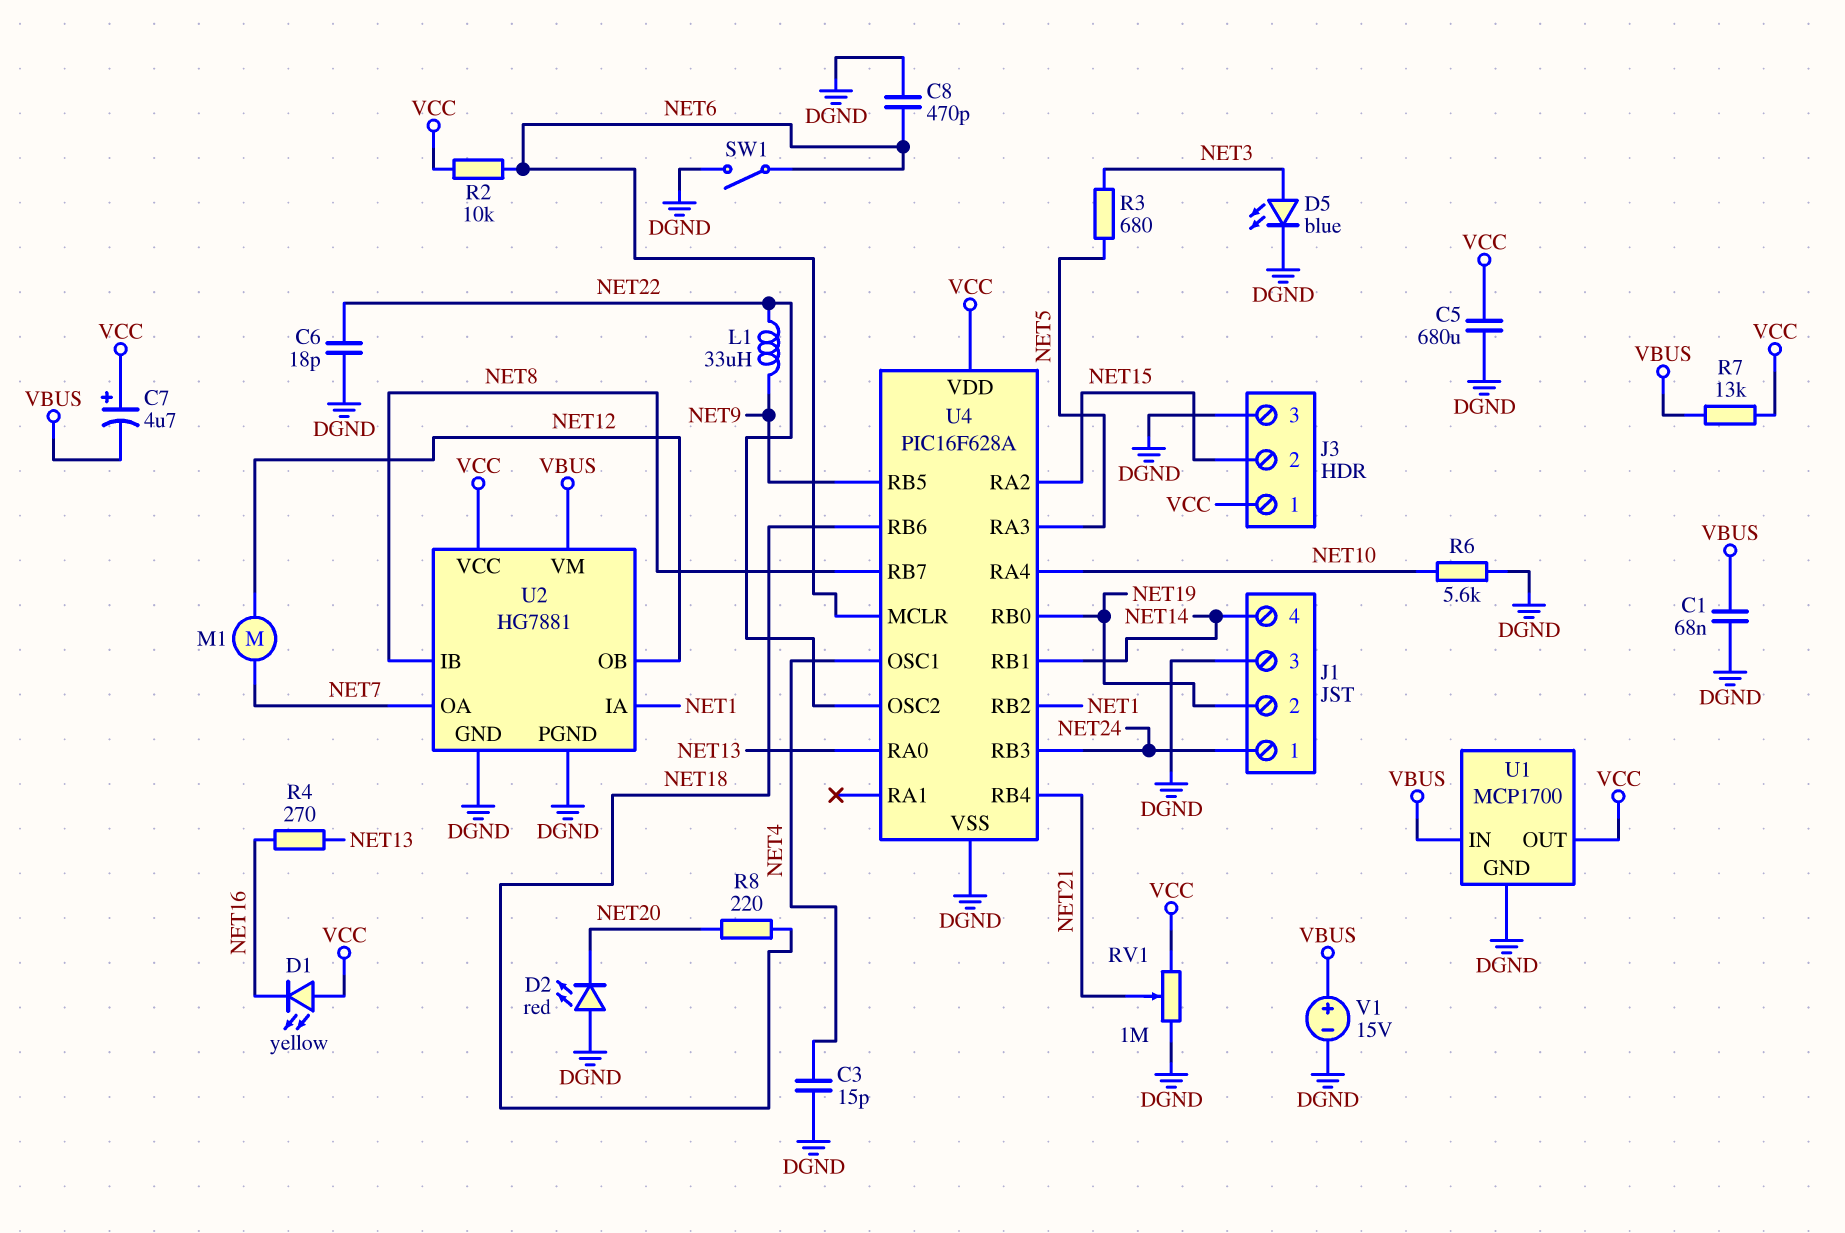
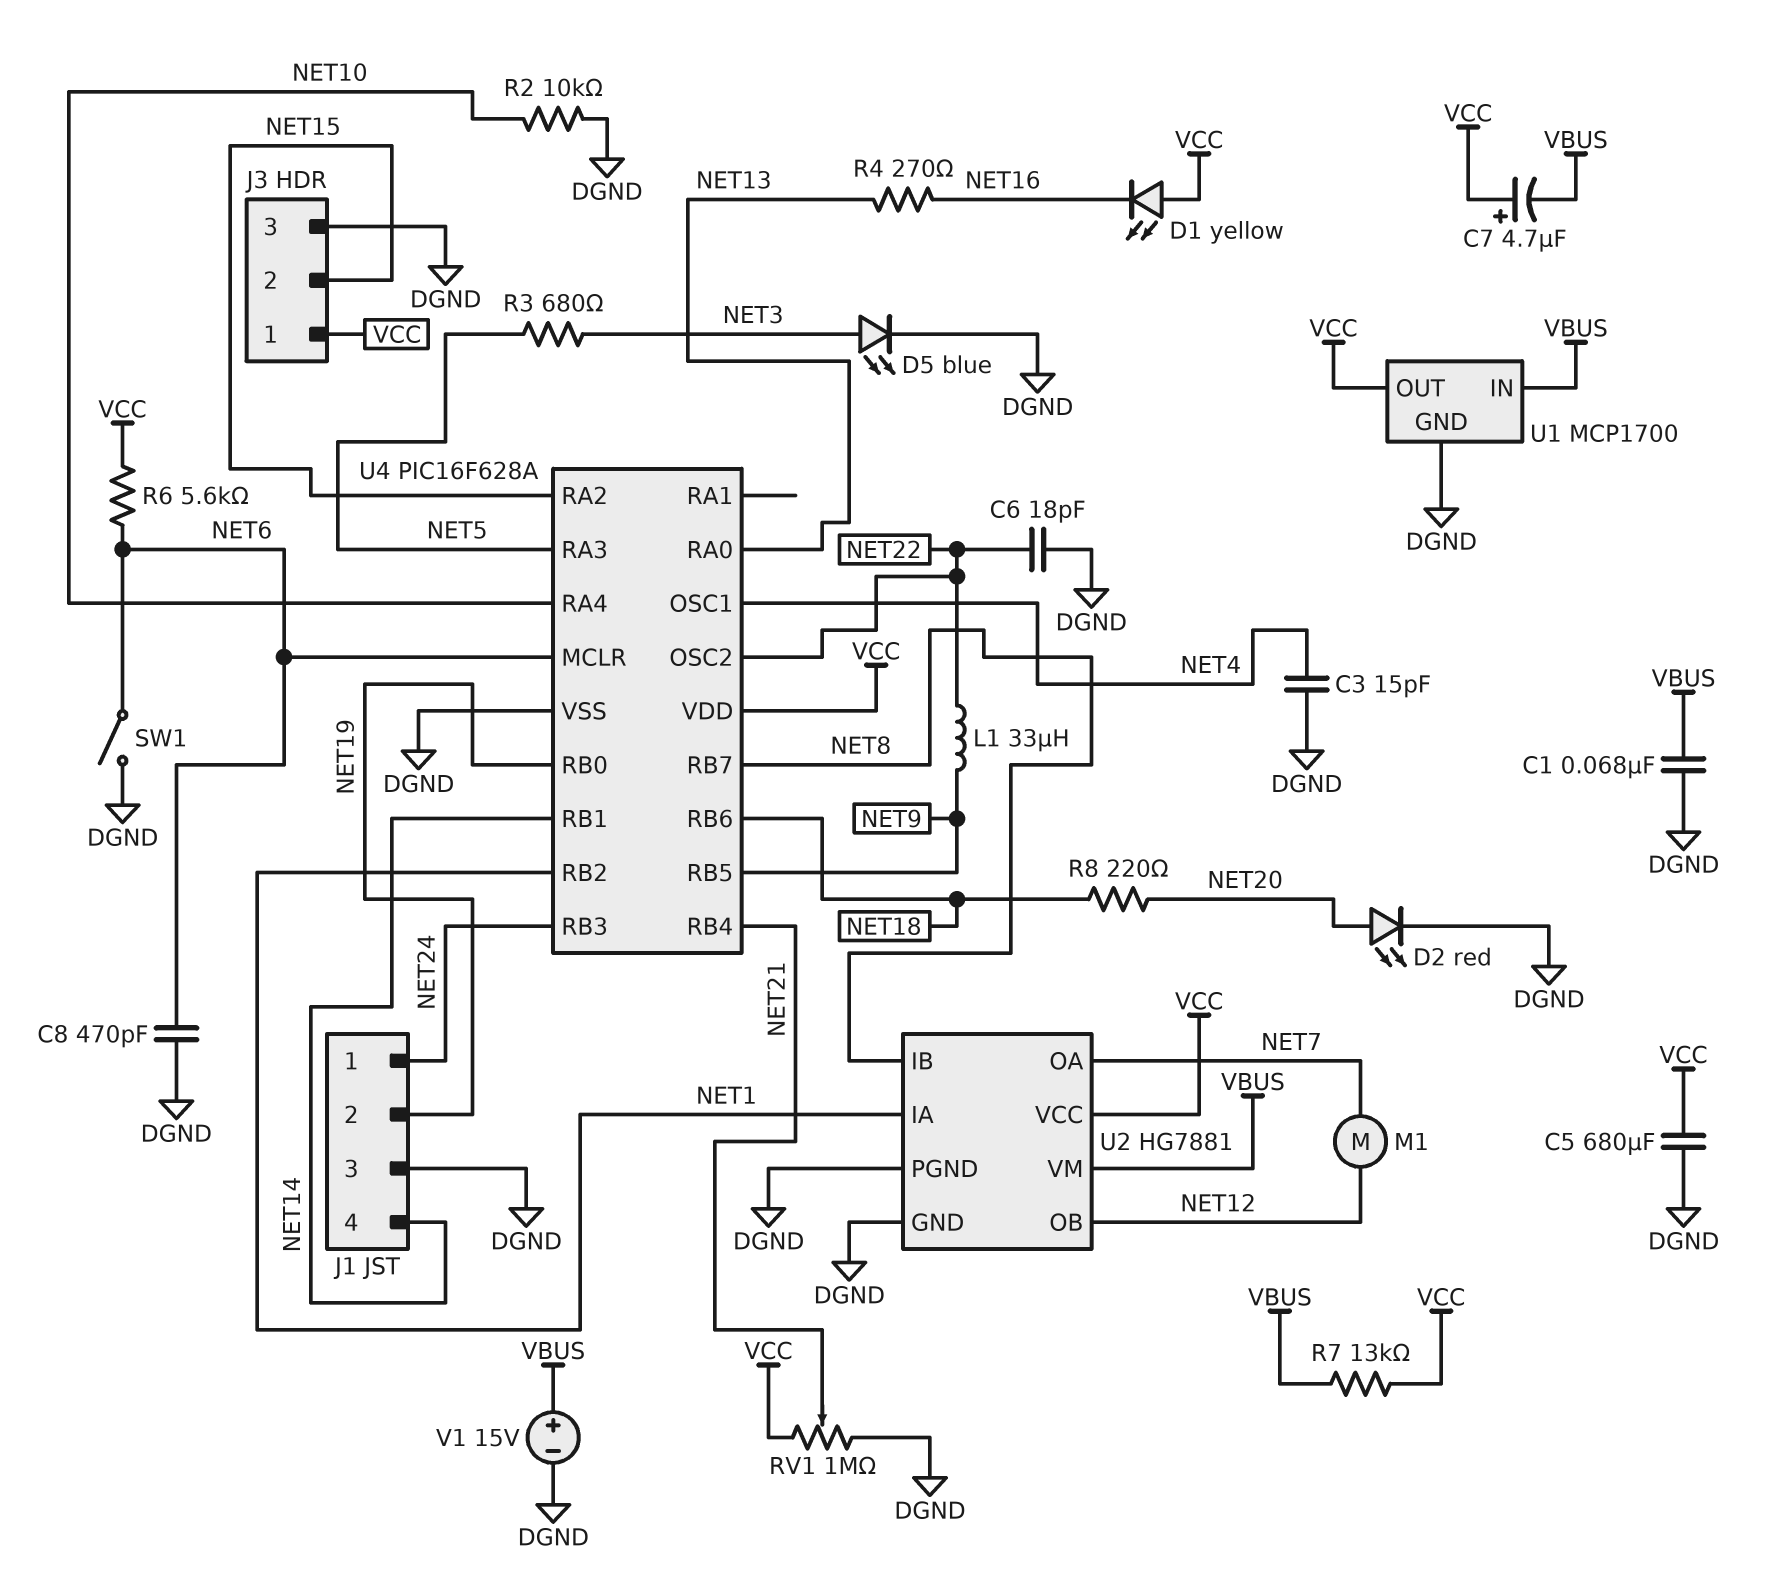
D2: LED red (A DGND, K NET20) -> LED red (A NET20, K DGND)
R2: 10k (NET6, VCC) -> 10k (DGND, NET10)
R6: 5.6k (DGND, NET10) -> 5.6k (NET6, VCC)

